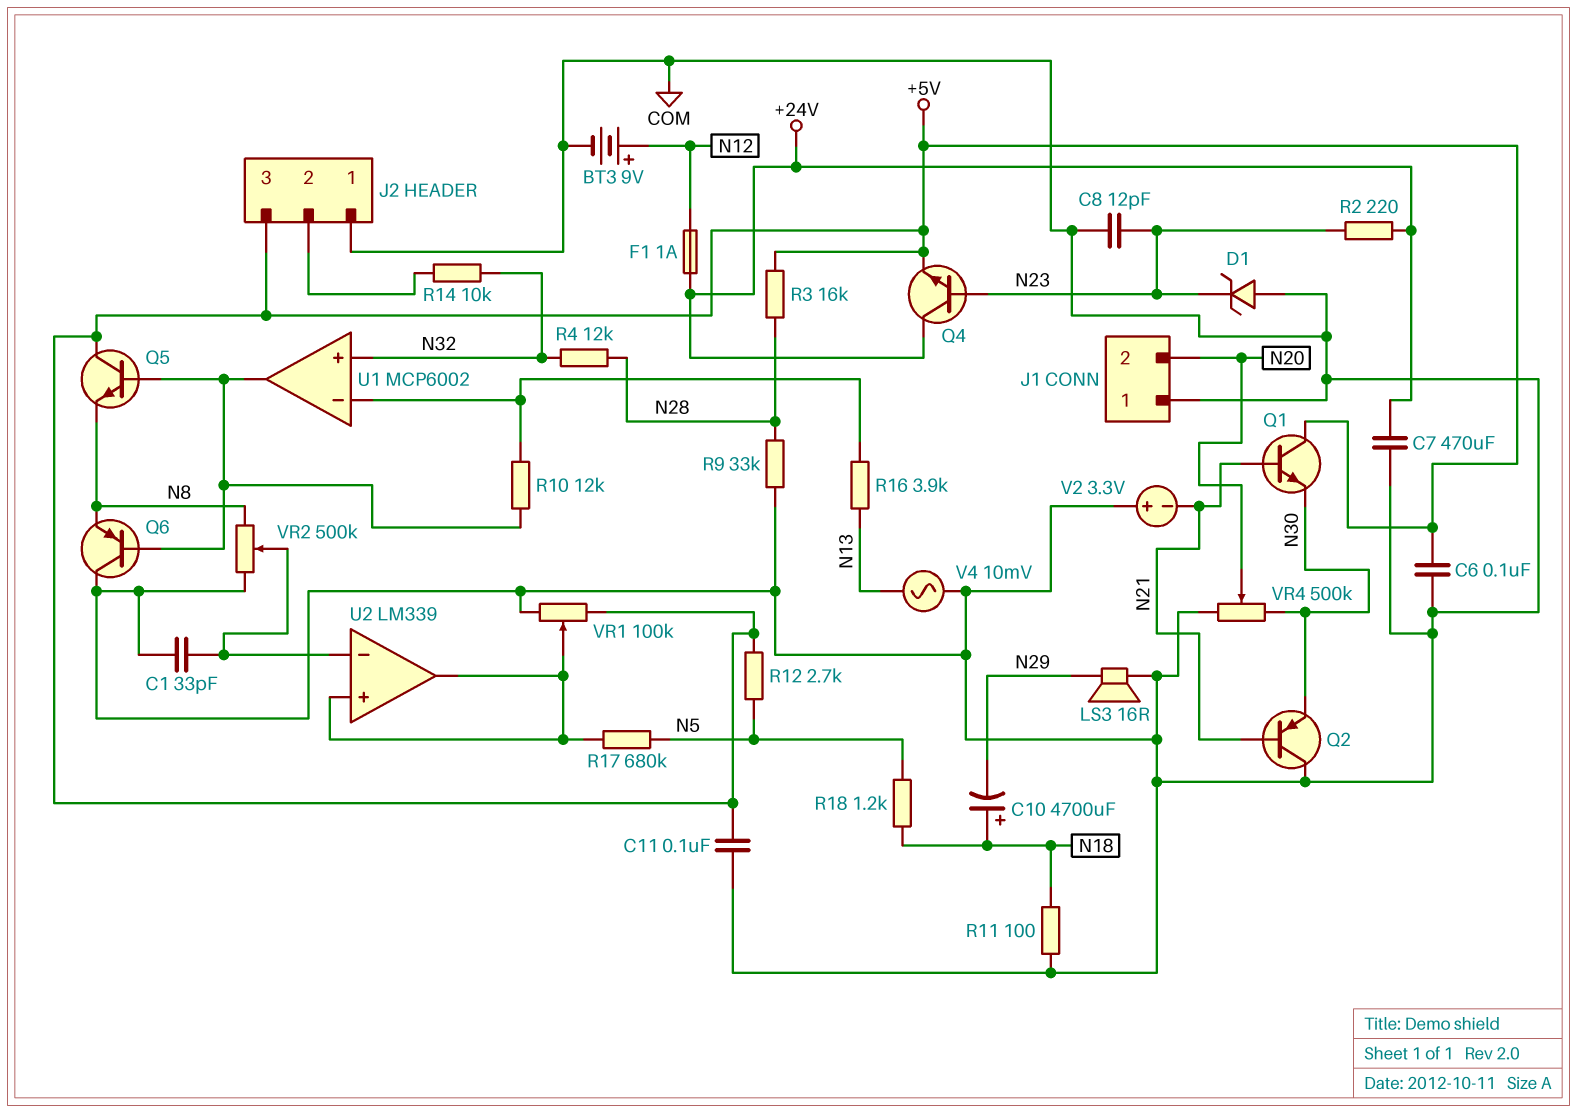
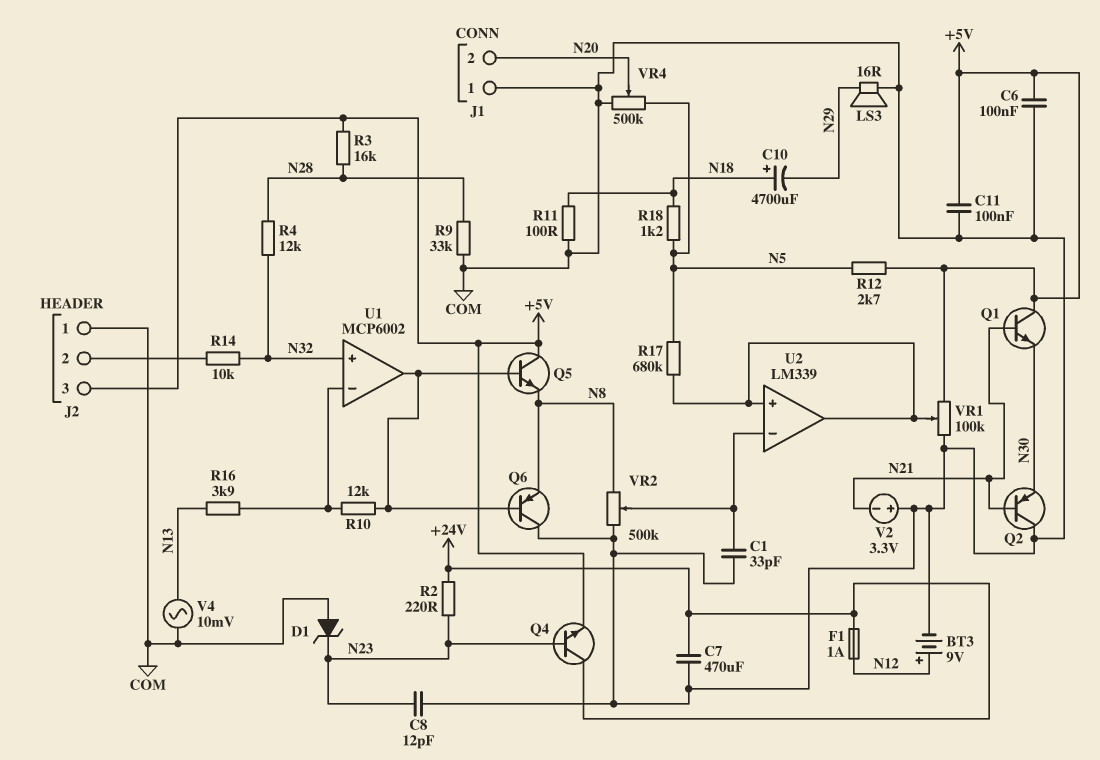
VR4: 500k (COM, N30, wiper N20) -> 500k (COM, N5, wiper N20)

